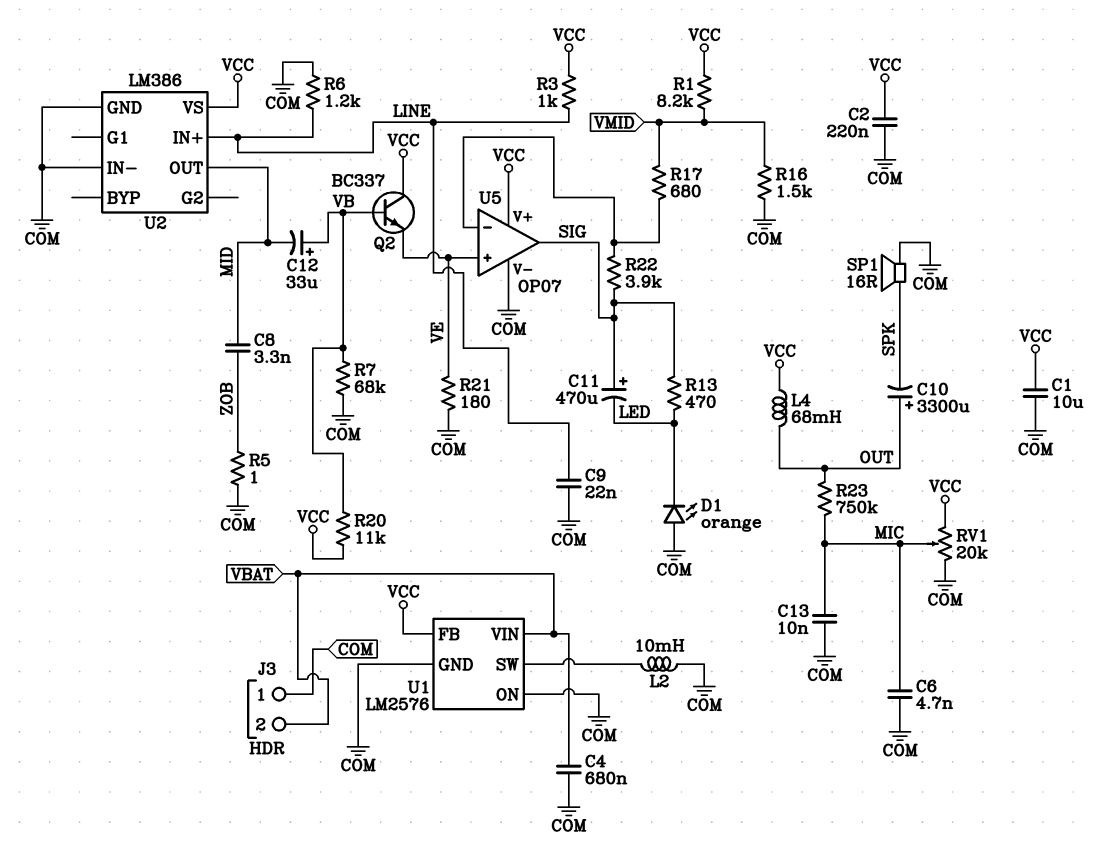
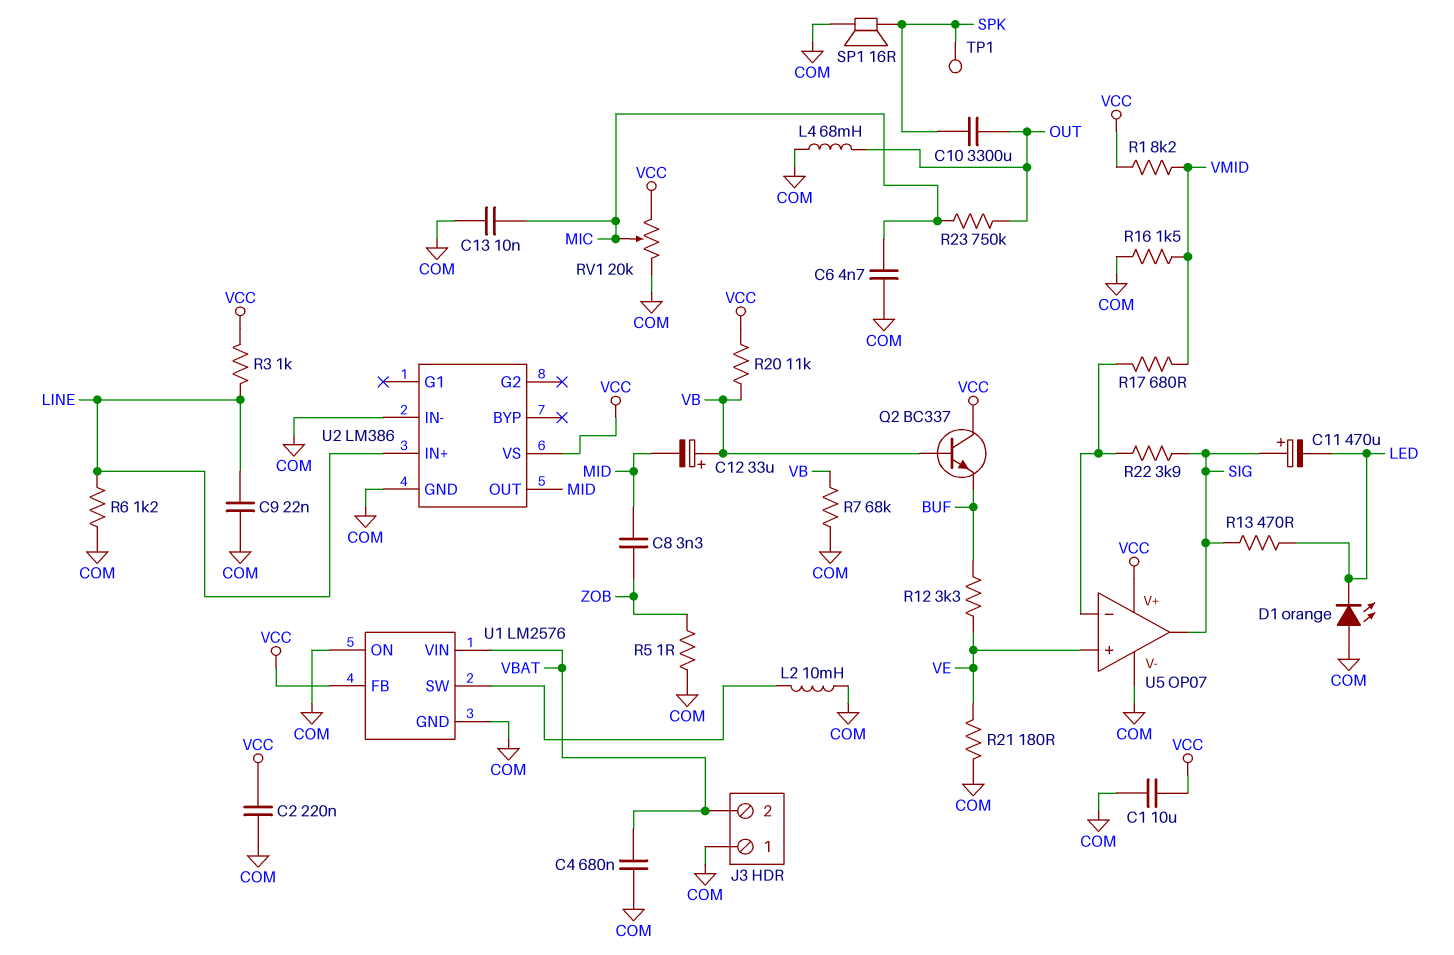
C10: 3300uF (plus OUT, minus SPK) -> 3300uF (OUT, SPK)
L4: 68mH (OUT, VCC) -> 68mH (COM, OUT)
Q2: NPN BC337 (B VB, C VCC, E VE) -> NPN BC337 (B VB, C VCC, E BUF)
R12: none -> 3.3k (BUF, VE)
TP1: none -> test point (SPK)

